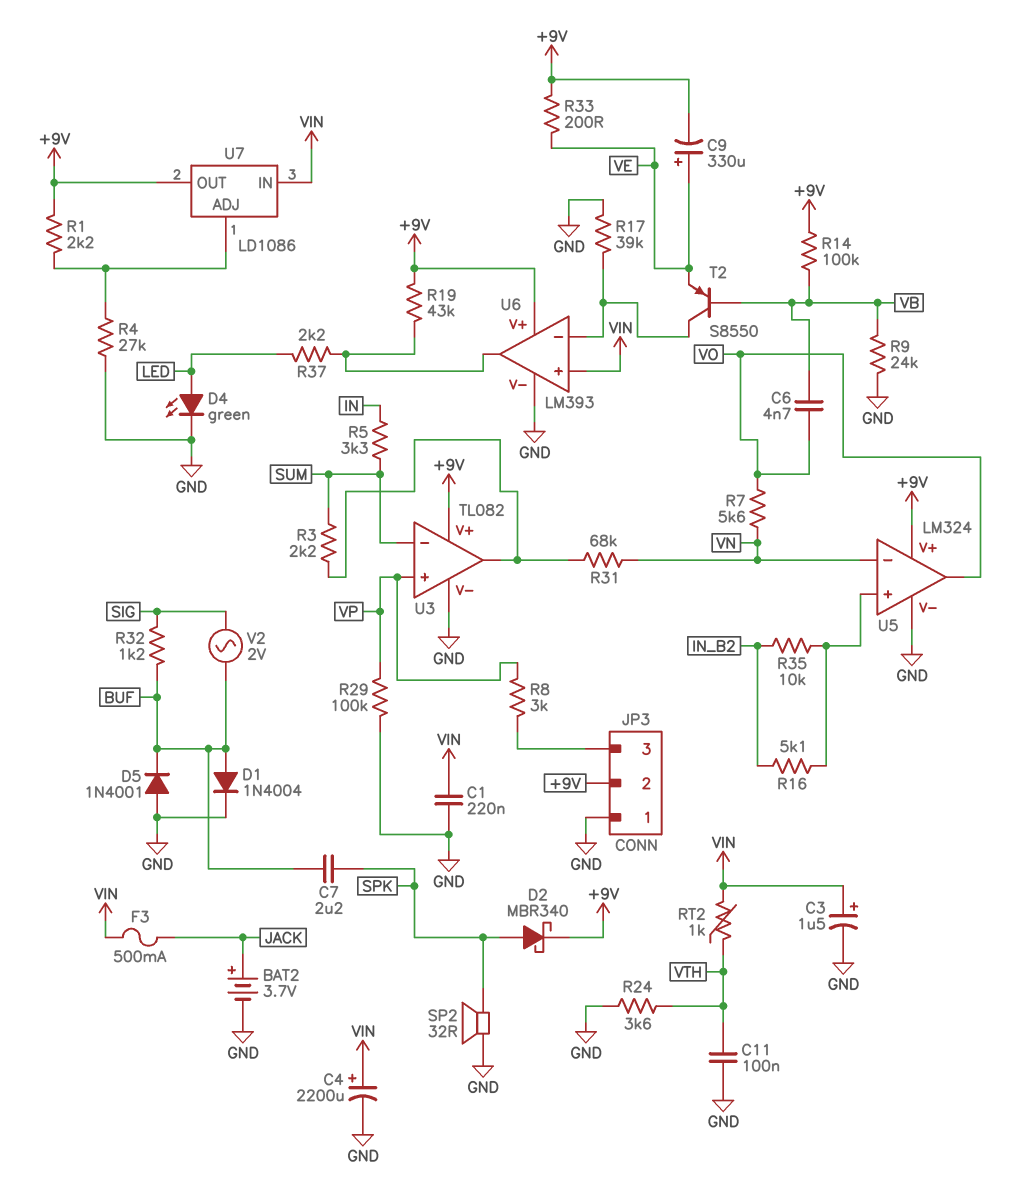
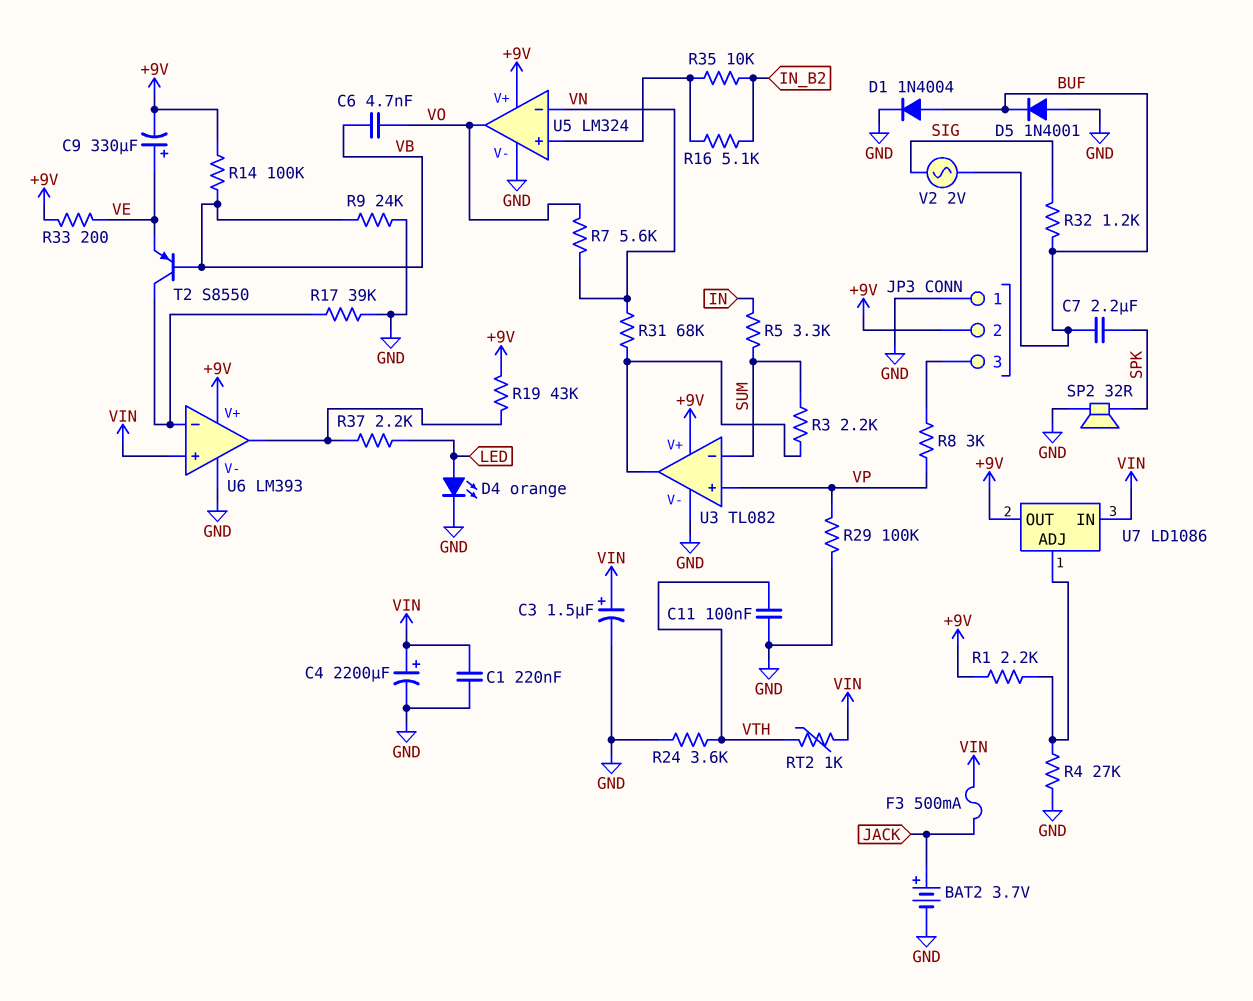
D2: schottky MBR340 (A SPK, K +9V) -> none
D4: LED green (A LED, K GND) -> LED orange (A LED, K GND)

